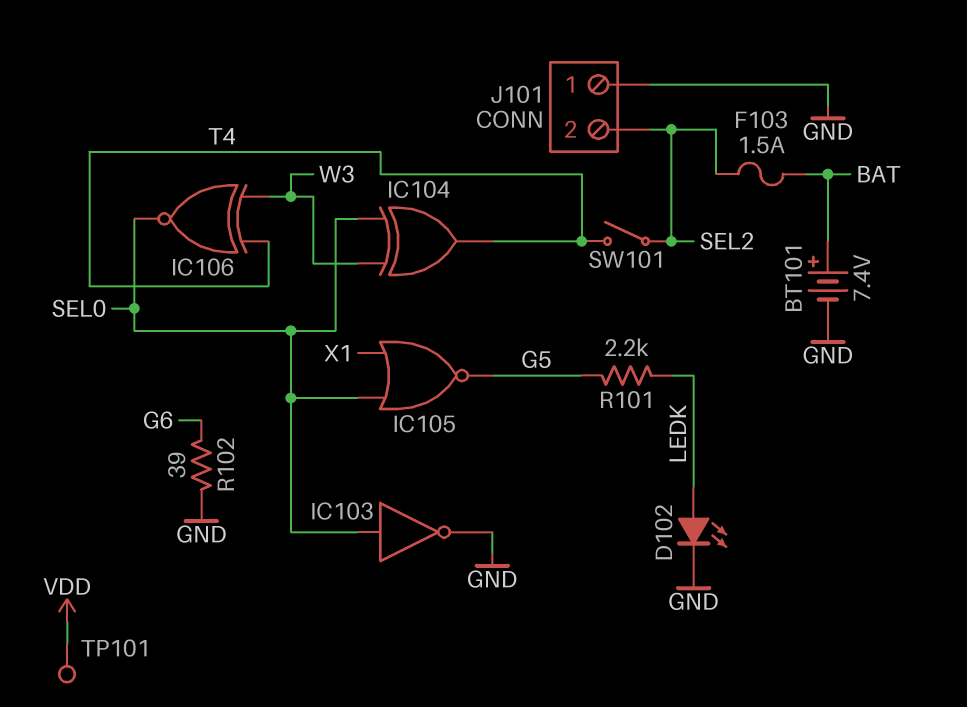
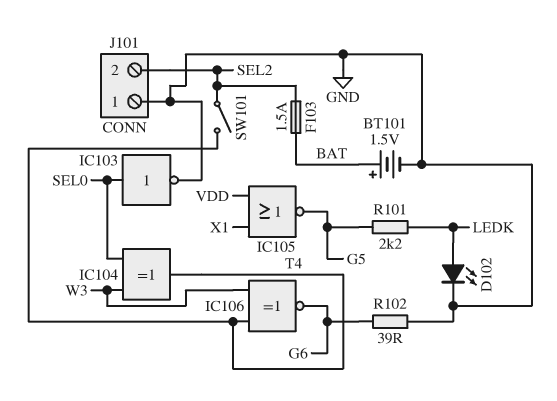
BT101: 7.4V (plus BAT, minus GND) -> 1.5V (plus BAT, minus GND)
IC105: NOR (in SEL0, in X1, out G5) -> NOR (in VDD, in X1, out G5)
IC106: XNOR (in T4, in W3, out SEL0) -> XNOR (in T4, in W3, out G6)
TP101: test point (VDD) -> none

